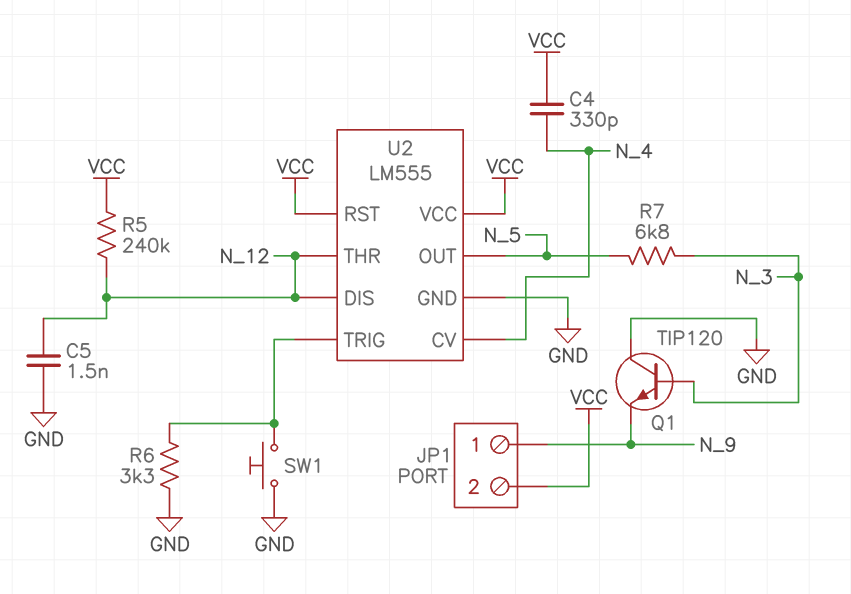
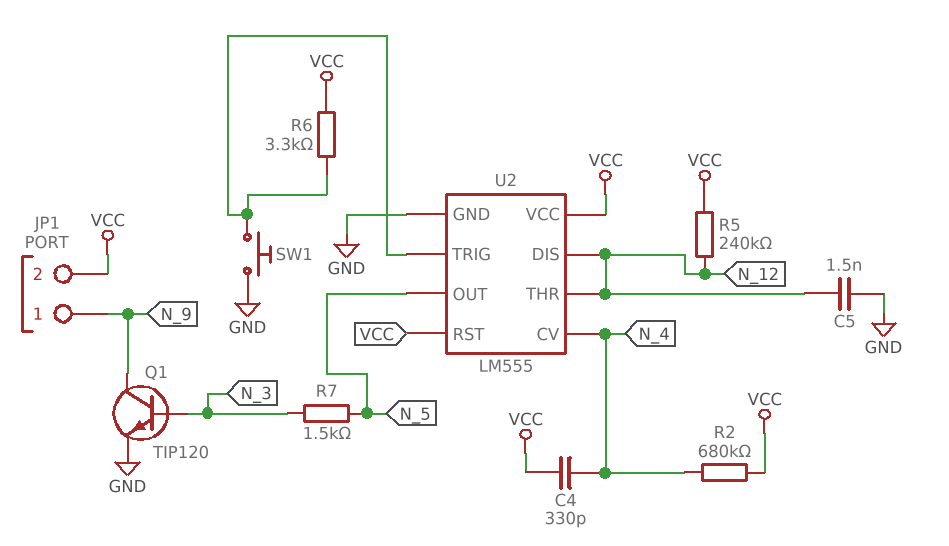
Q1: NPN TIP120 (B N_3, C GND, E N_9) -> NPN TIP120 (B N_3, C N_9, E GND)
R2: none -> 680k (N_4, VCC)
R6: 3.3k (GND, U2/TRIG) -> 3.3k (U2/TRIG, VCC)
R7: 6.8k (N_3, N_5) -> 1.5k (N_3, N_5)

